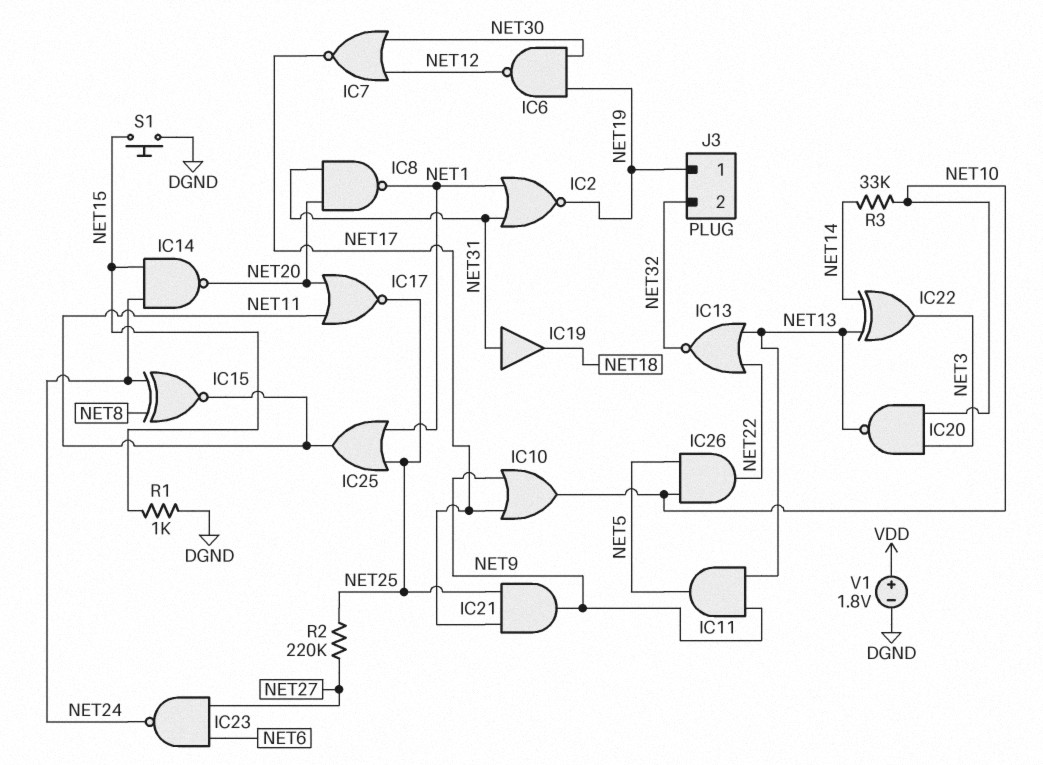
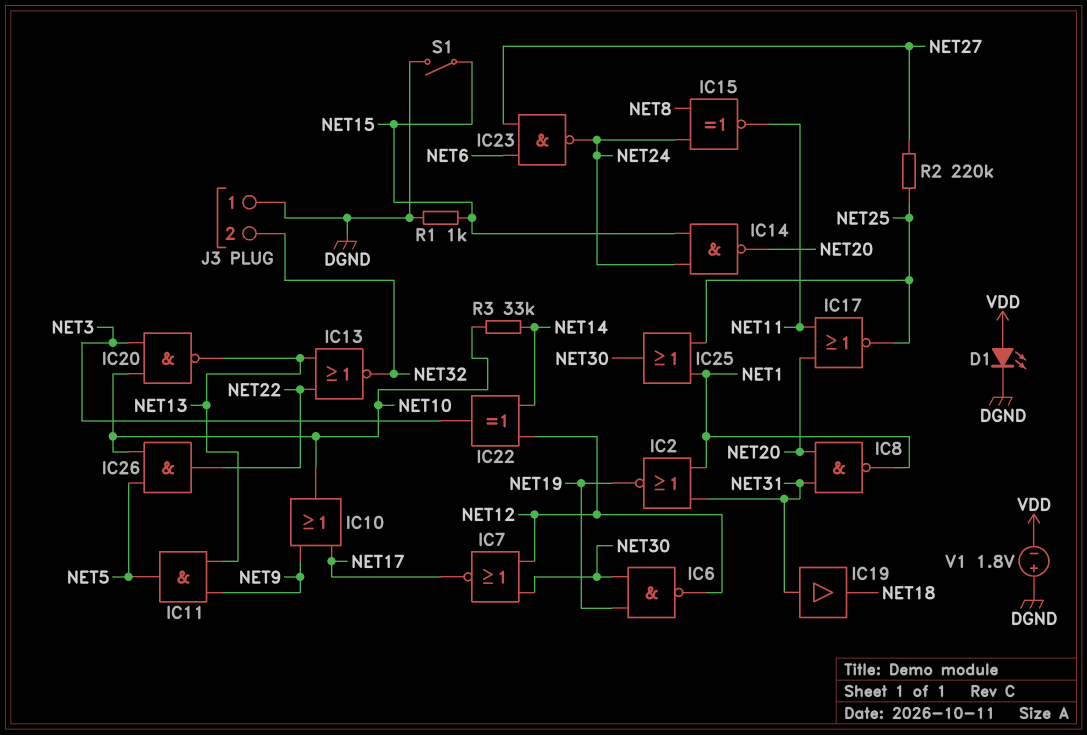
D1: none -> LED (A VDD, K DGND)
IC21: AND (in NET17, in NET25, out NET9) -> none
IC22: XOR (in NET13, in NET14, out NET3) -> XOR (in NET12, in NET14, out NET3)
IC25: OR (in NET1, in NET25, out NET11) -> OR (in NET1, in NET25, out NET30)
J3 pin 1: NET19 -> DGND
S1: button (DGND, NET15) -> switch (DGND, NET15)
V1: 1.8V (plus VDD, minus DGND) -> 1.8V (plus DGND, minus VDD)

